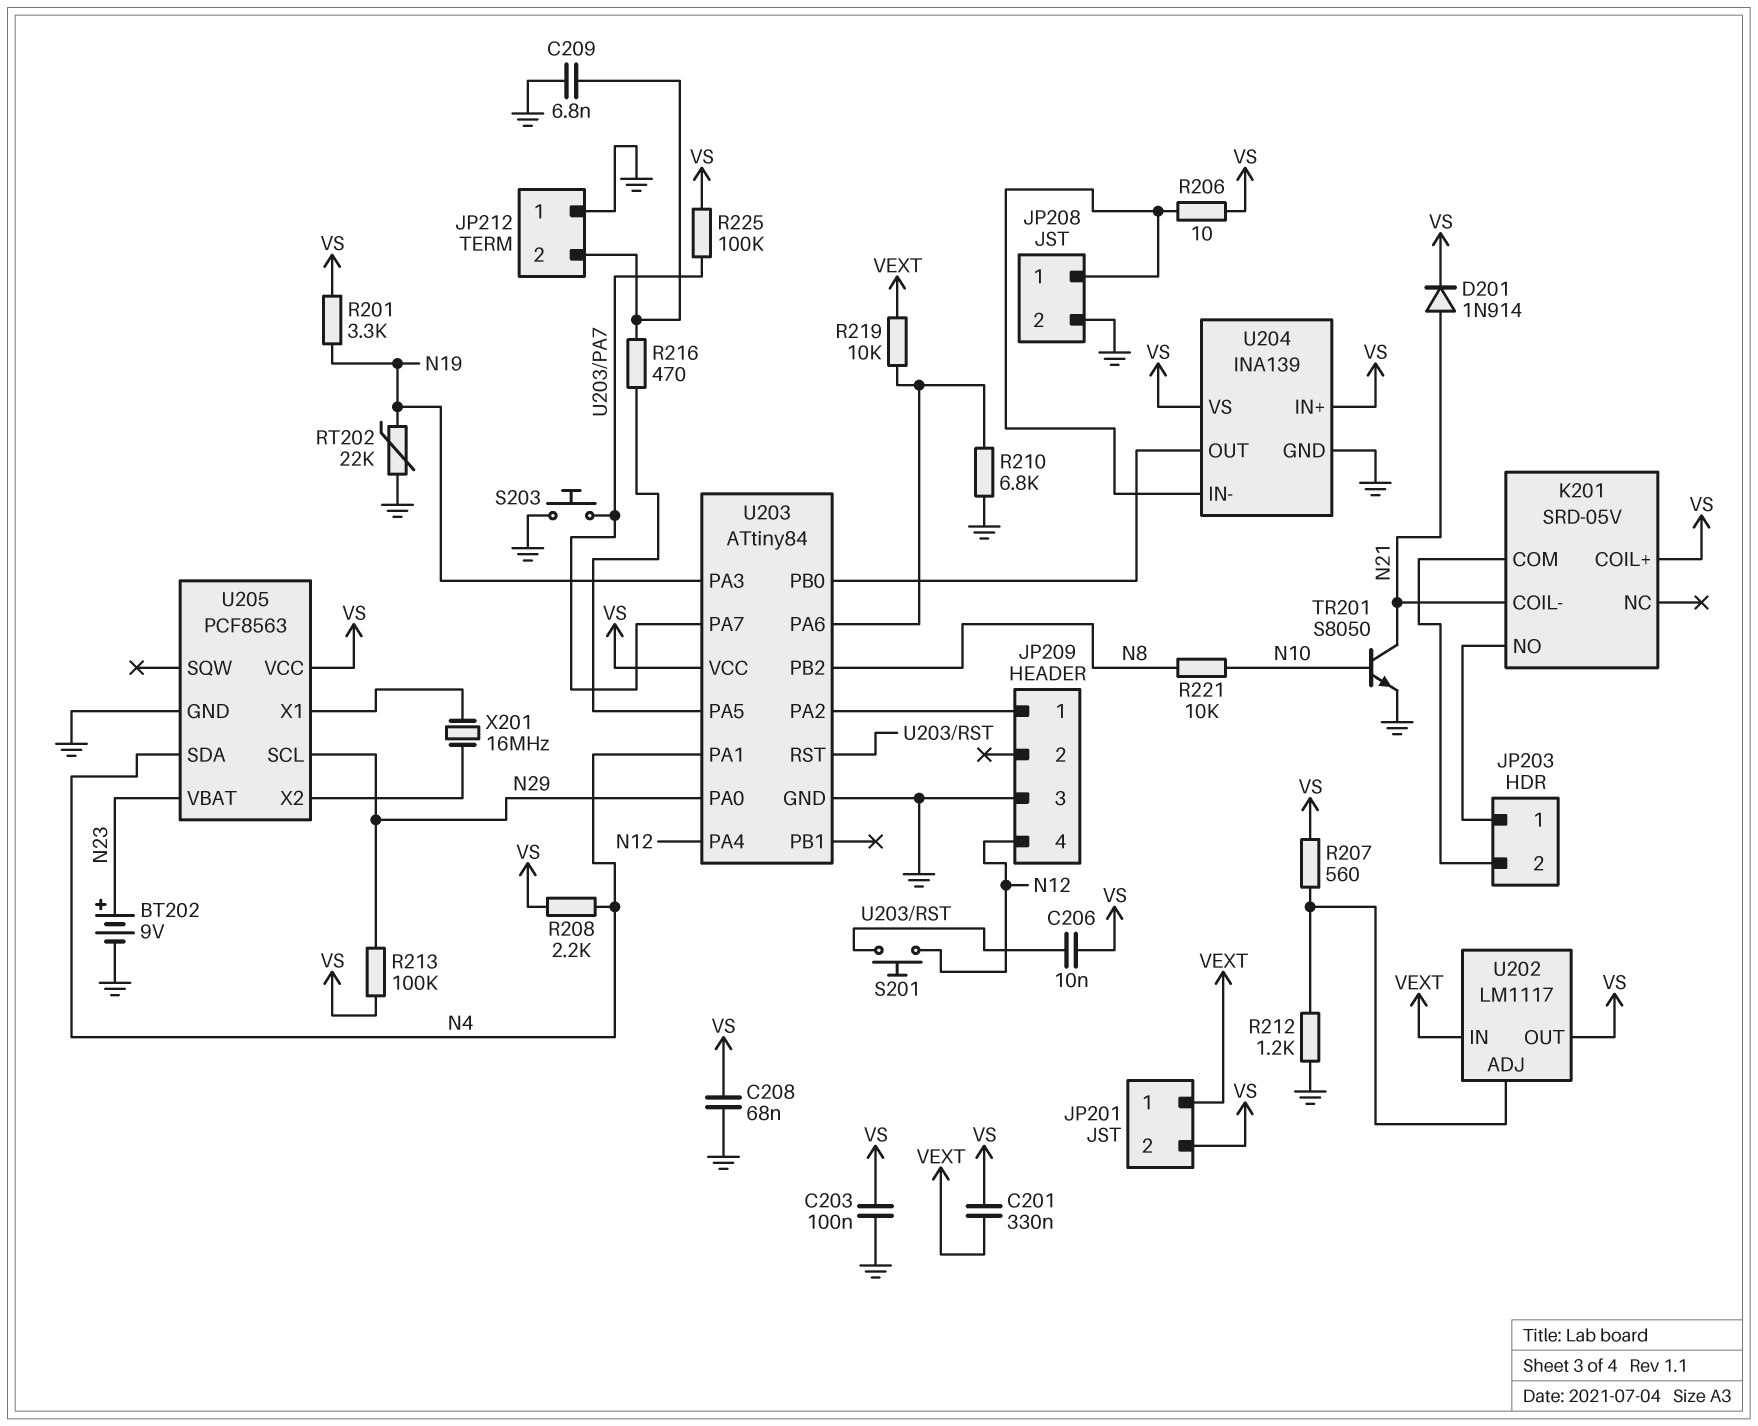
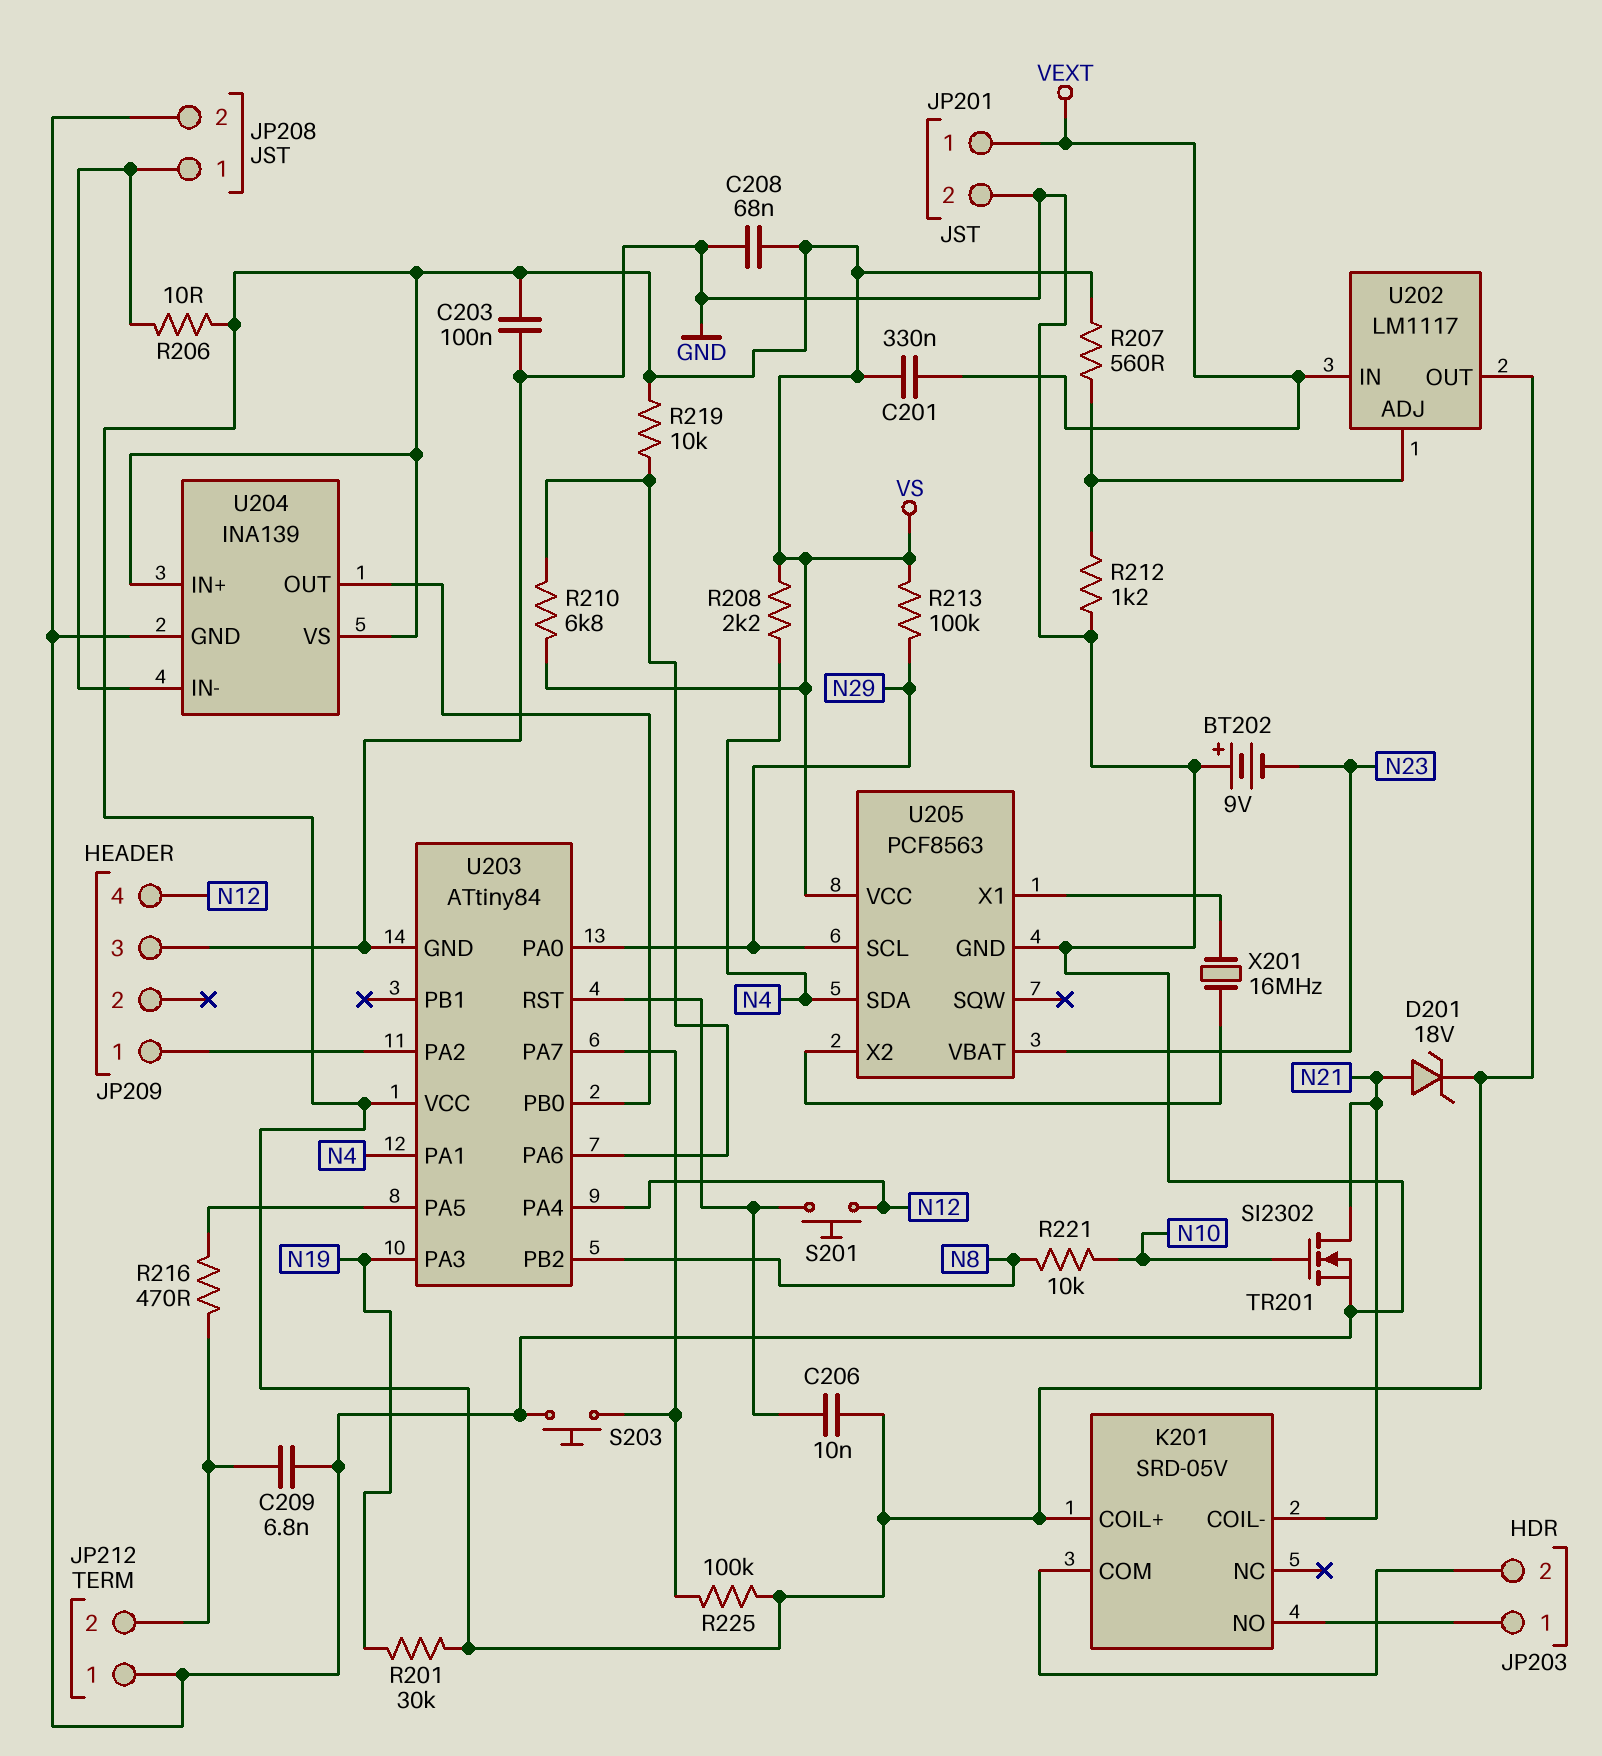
BT202: 9V (plus N23, minus GND) -> 9V (plus GND, minus N23)
D201: diode 1N914 (A N21, K VS) -> zener 18V (A N21, K VS)
JP201 pin 2: VS -> GND
R201: 3.3k (N19, VS) -> 30k (N19, VS)
R210: 6.8k (GND, U203/PA6) -> 6.8k (U203/PA6, VS)
R219: 10k (U203/PA6, VEXT) -> 10k (U203/PA6, VS)
RT202: 22k (GND, N19) -> none
TR201: NPN S8050 (B N10, C N21, E GND) -> NMOS SI2302 (G N10, D N21, S GND)

